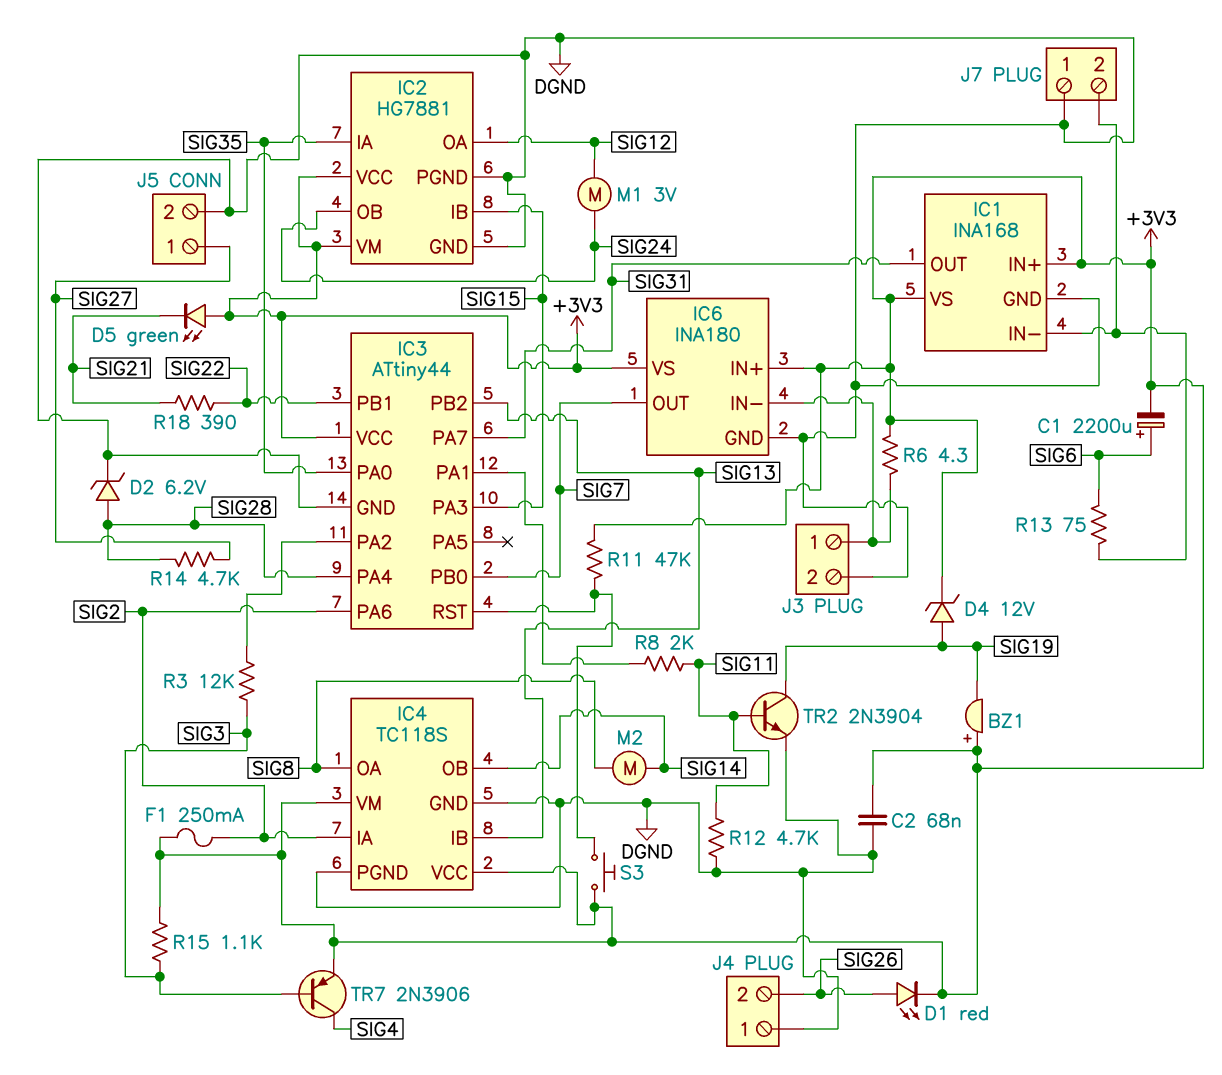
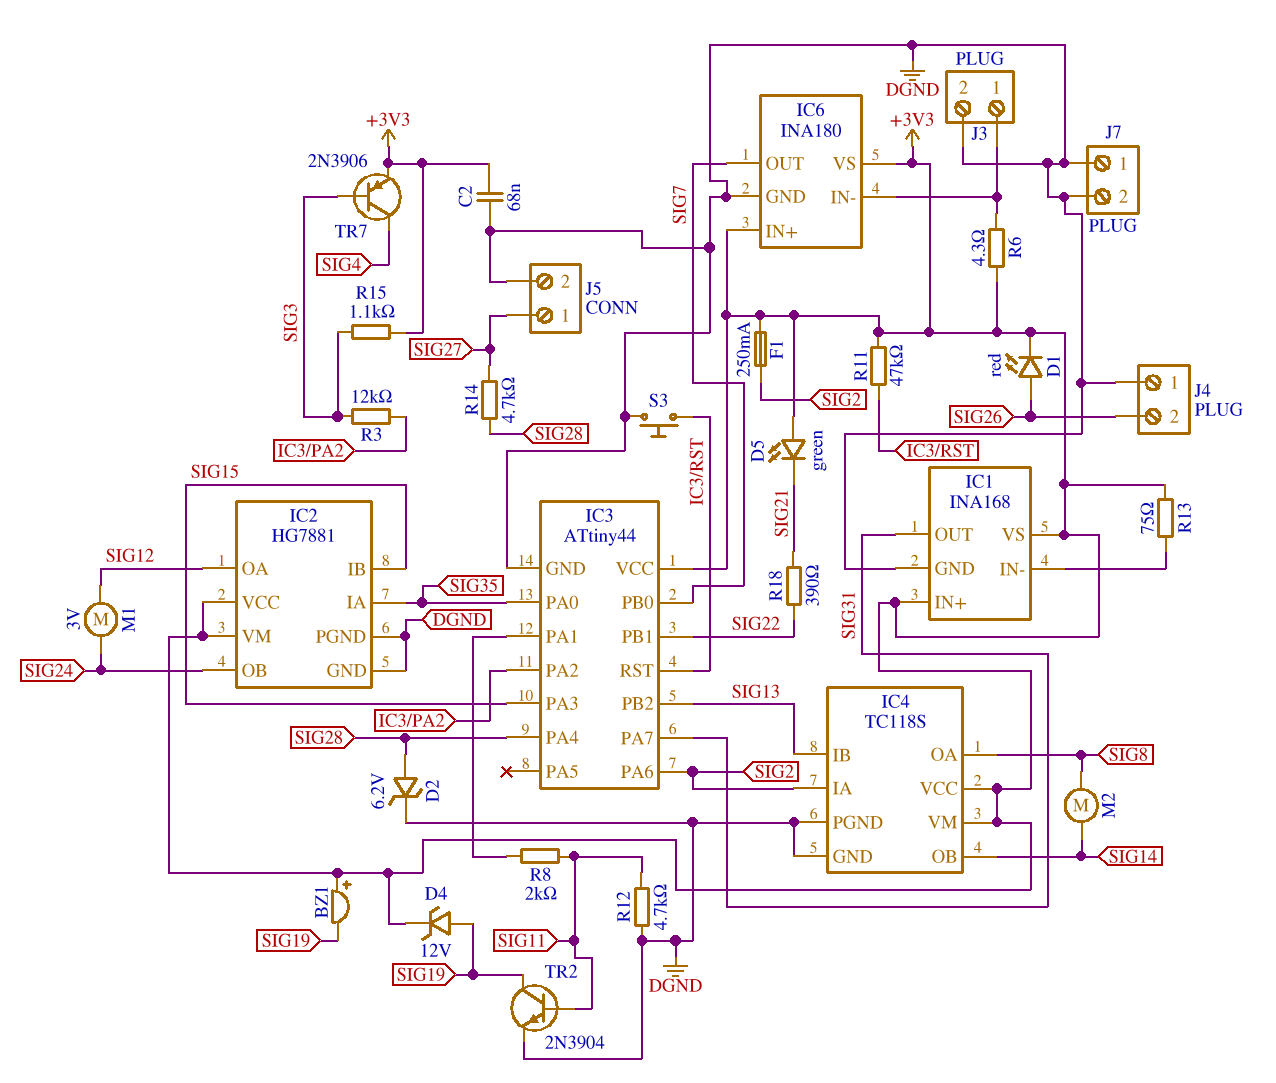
C1: 2200uF (plus SIG6, minus +3V3) -> none
J7 pin 2: IC1/IN- -> DGND
R13: 75 (IC1/IN-, SIG6) -> 75 (+3V3, IC1/IN-)
S3: button (+3V3, IC3/RST) -> button (DGND, IC3/RST)

